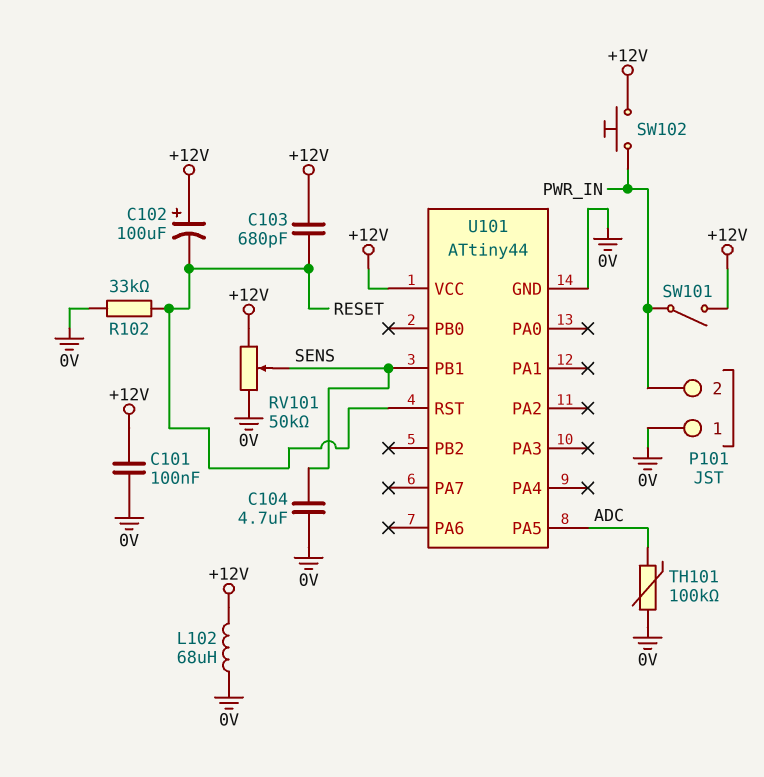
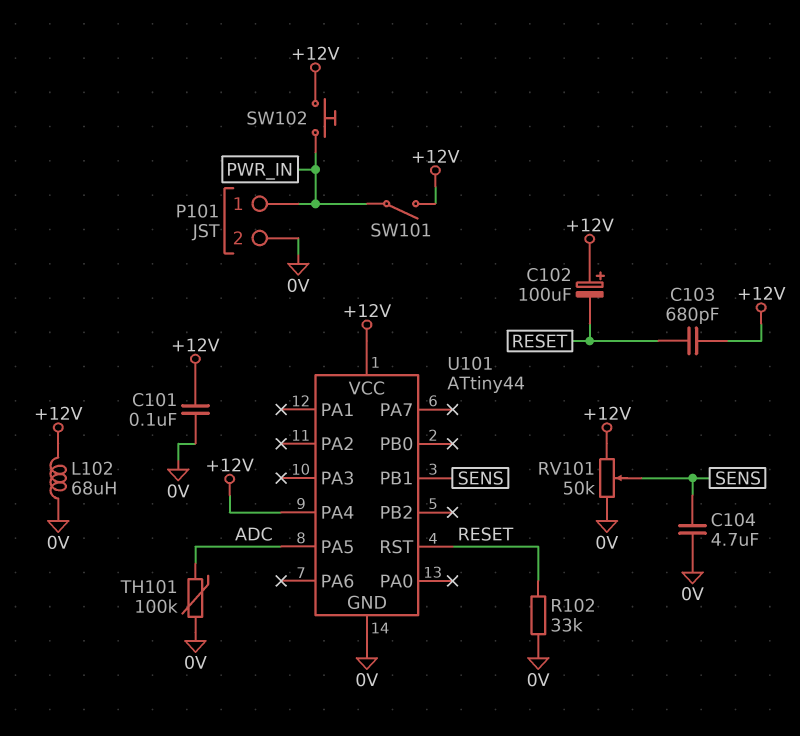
P101 pin 1: 0V -> PWR_IN
P101 pin 2: PWR_IN -> 0V
U101 pin PA4: none -> +12V

